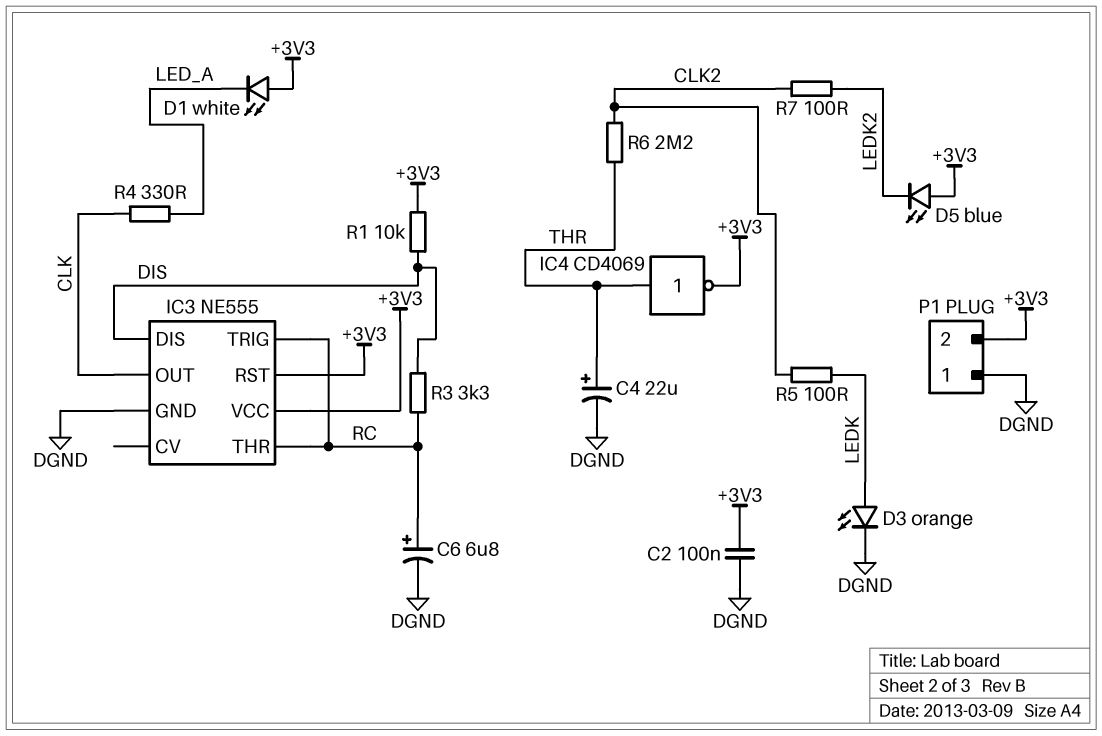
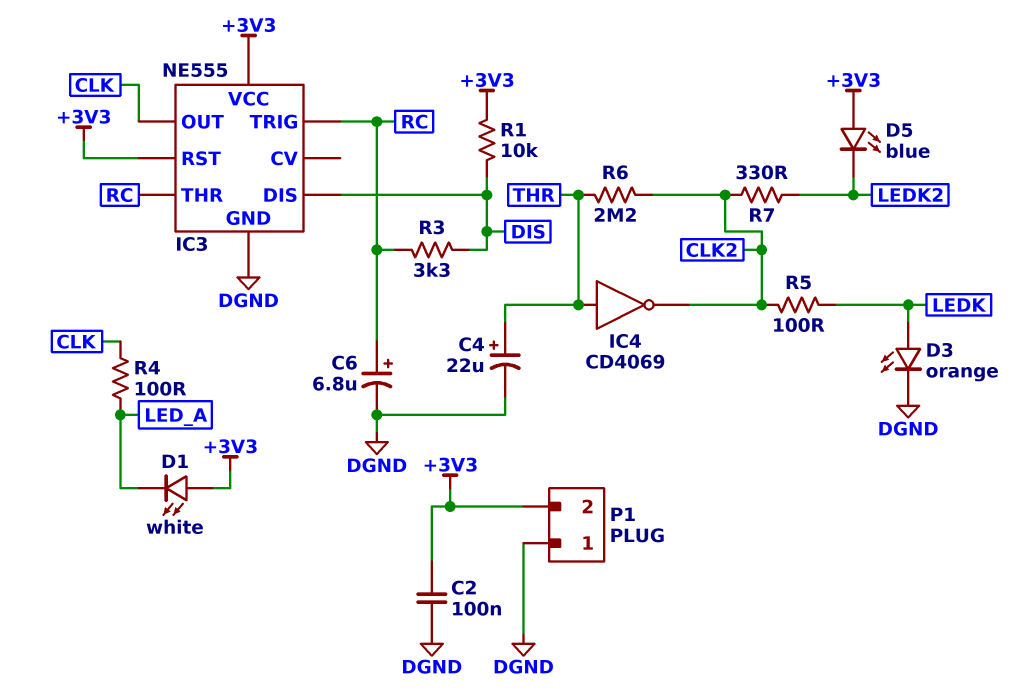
IC4: NOT CD4069 (in THR, out +3V3) -> NOT CD4069 (in THR, out CLK2)
R4: 330 (CLK, LED_A) -> 100 (CLK, LED_A)
R7: 100 (CLK2, LEDK2) -> 330 (CLK2, LEDK2)

